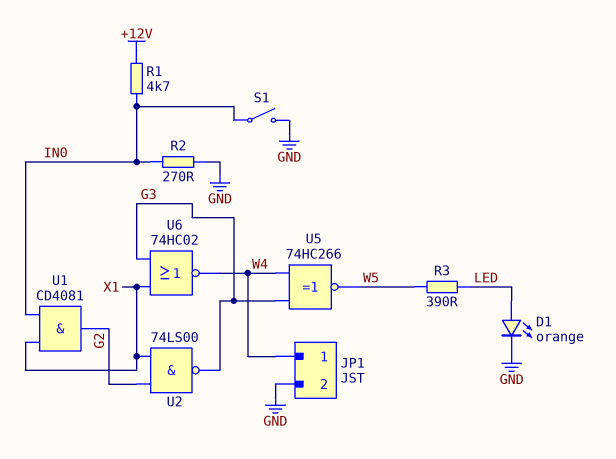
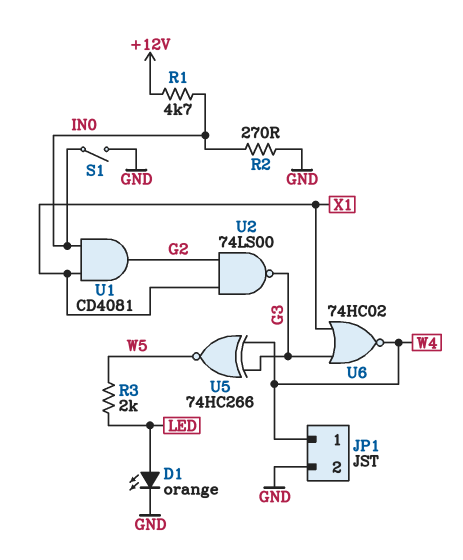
R3: 390 (LED, W5) -> 2k (LED, W5)

